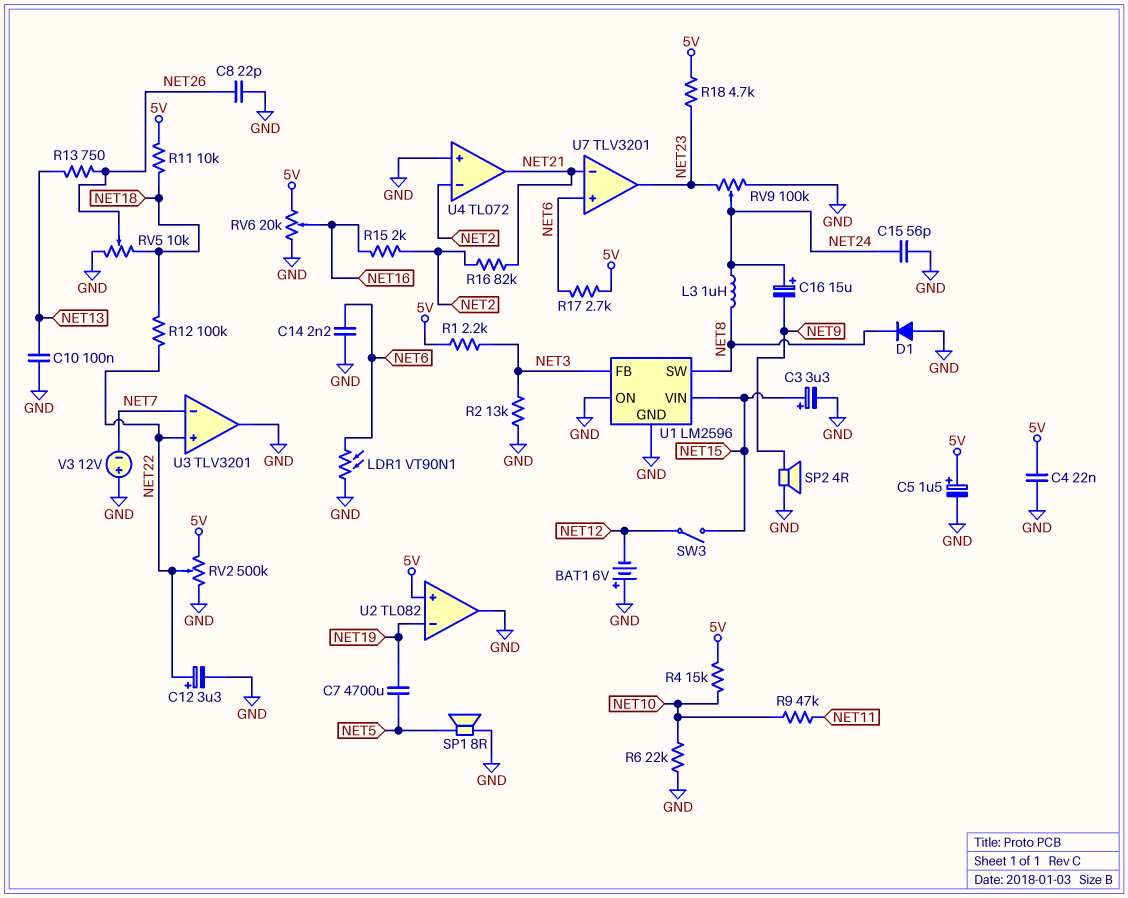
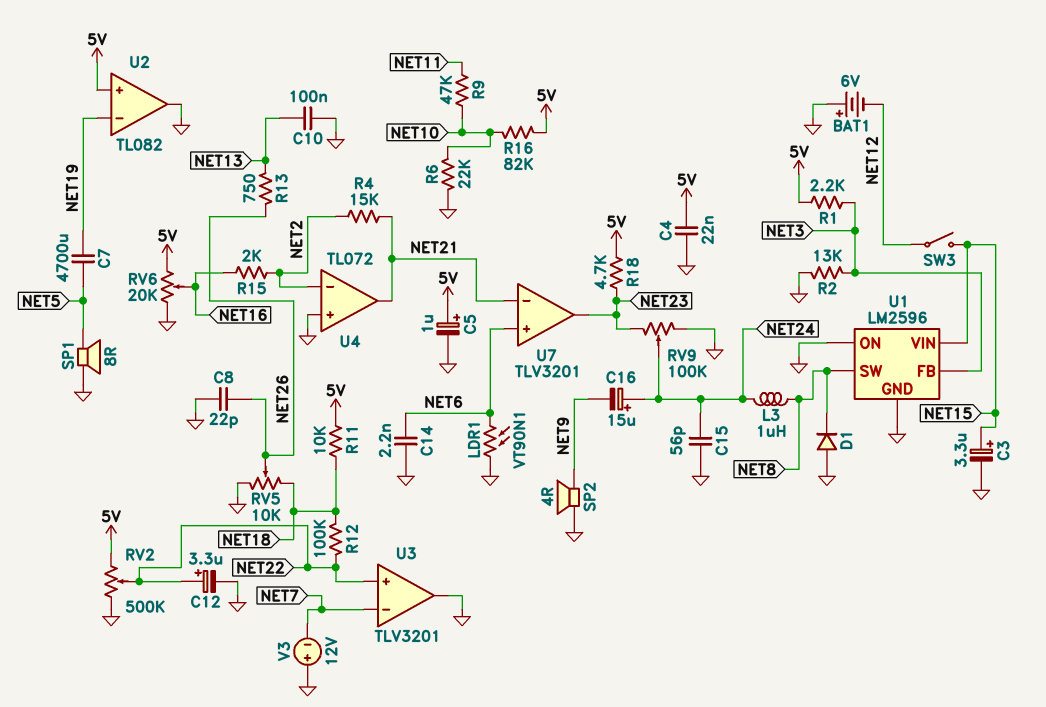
C5: 1.5uF (plus 5V, minus GND) -> 1uF (plus 5V, minus GND)
R4: 15k (5V, NET10) -> 15k (NET2, NET21)
R16: 82k (NET2, NET21) -> 82k (5V, NET10)
R17: 2.7k (5V, NET6) -> none

